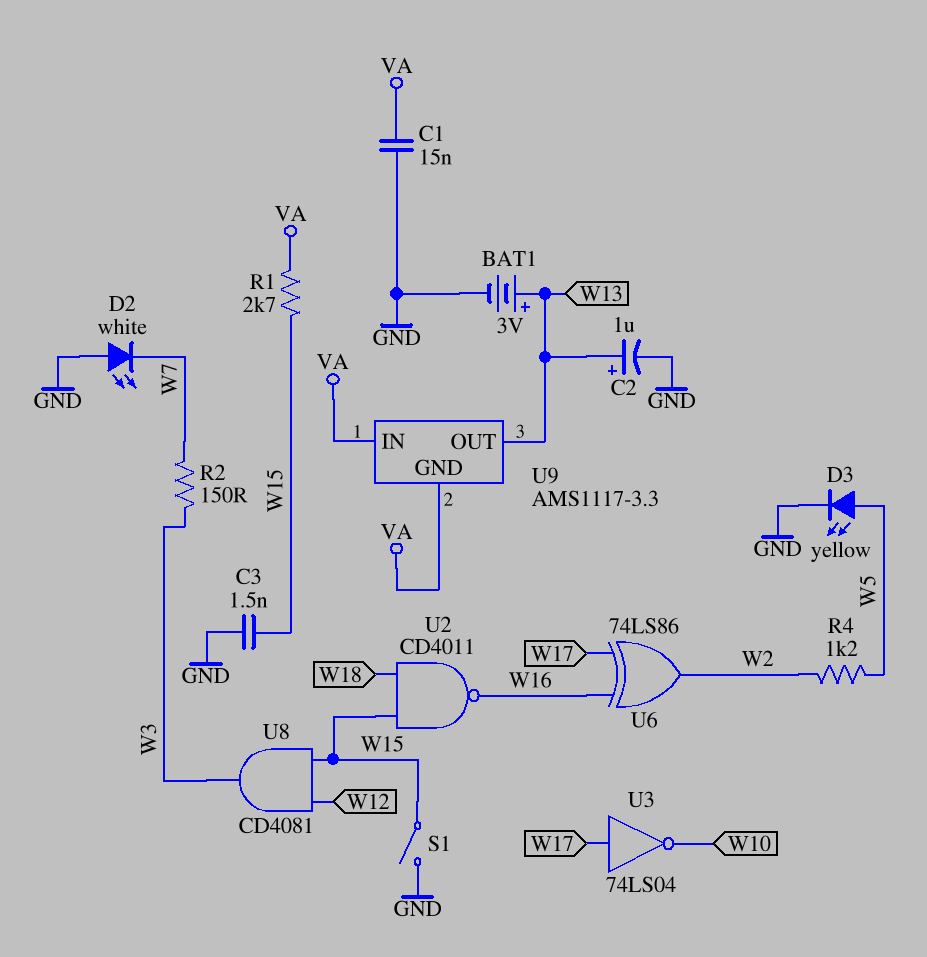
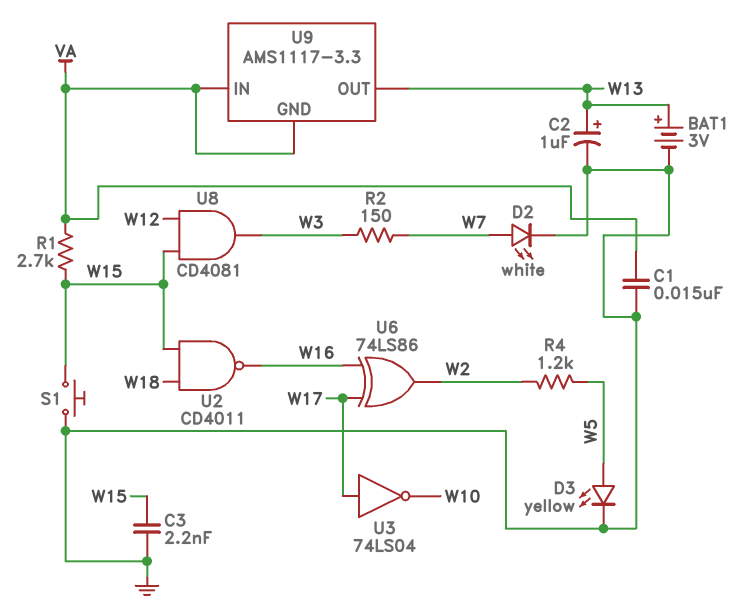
C3: 1.5nF (GND, W15) -> 2.2nF (GND, W15)
D2: LED white (A GND, K W7) -> LED white (A W7, K GND)
S1: switch (GND, W15) -> button (GND, W15)

